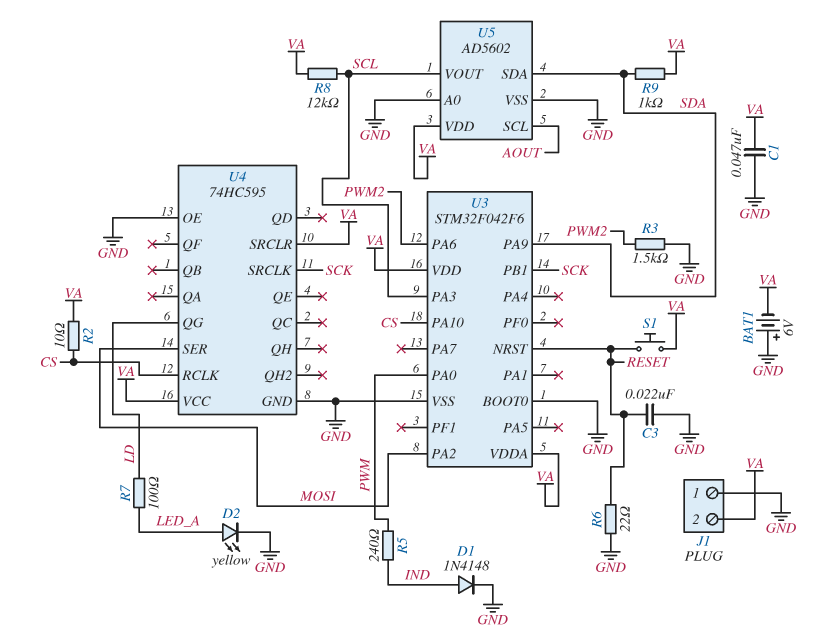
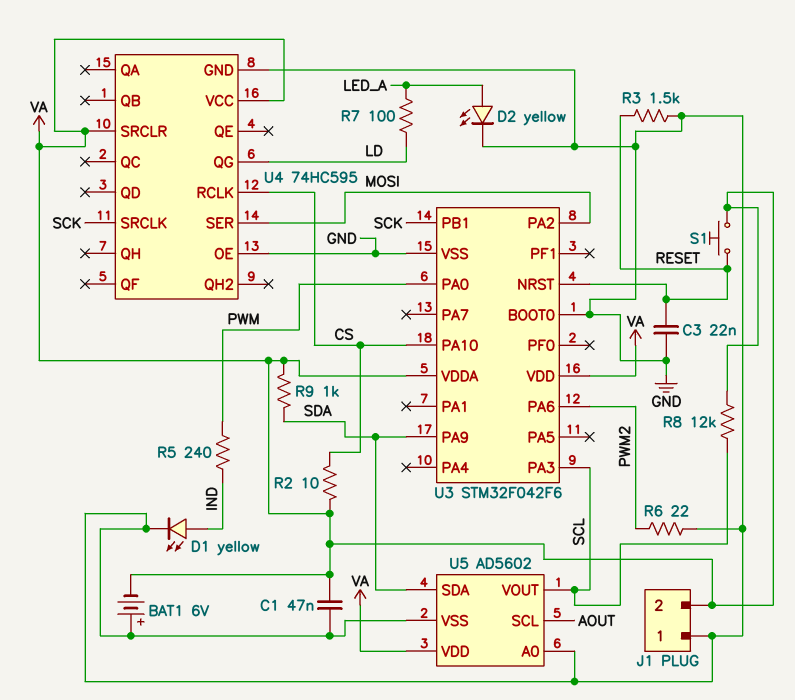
D1: diode 1N4148 (A IND, K GND) -> LED yellow (A IND, K GND)
R3: 1.5k (GND, PWM2) -> 1.5k (GND, RESET)
R6: 22 (GND, RESET) -> 22 (GND, PWM2)

